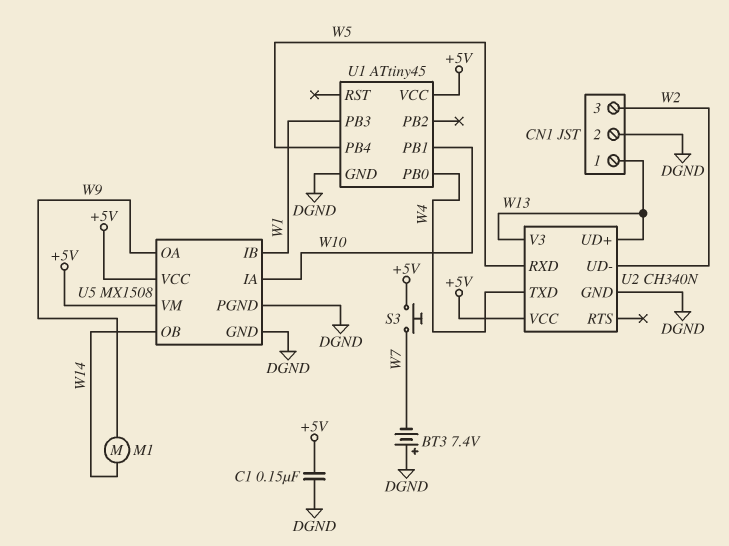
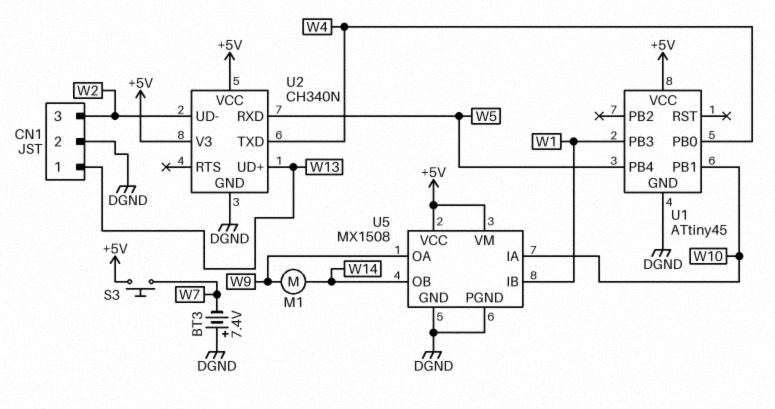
C1: 150nF (+5V, DGND) -> none
U2 pin V3: W13 -> +5V

